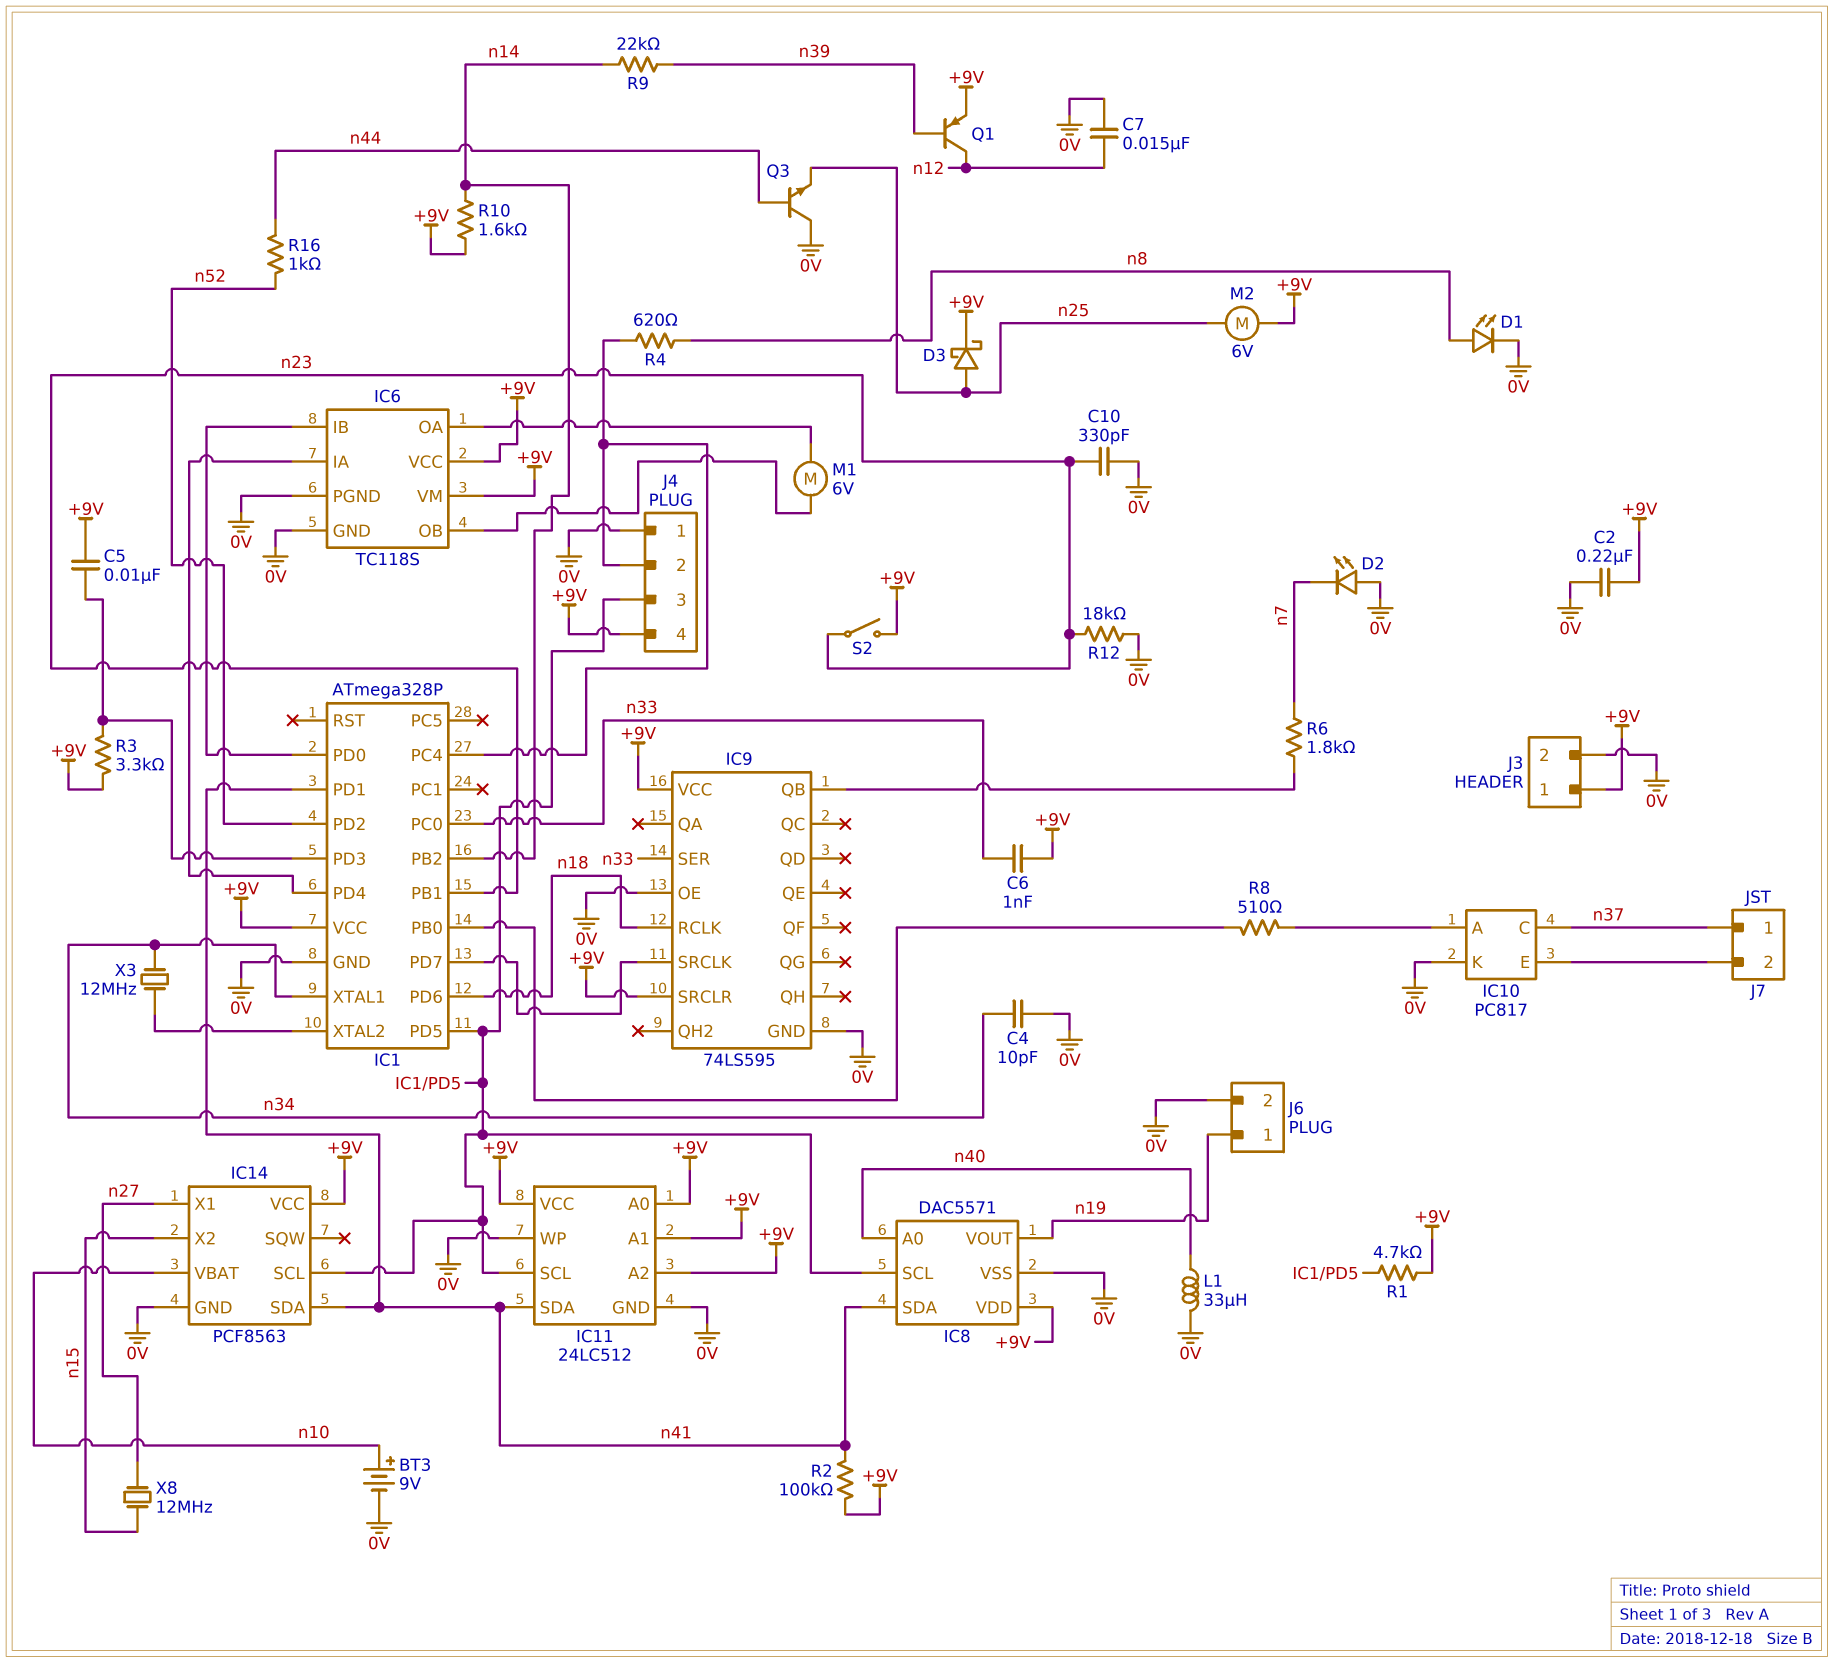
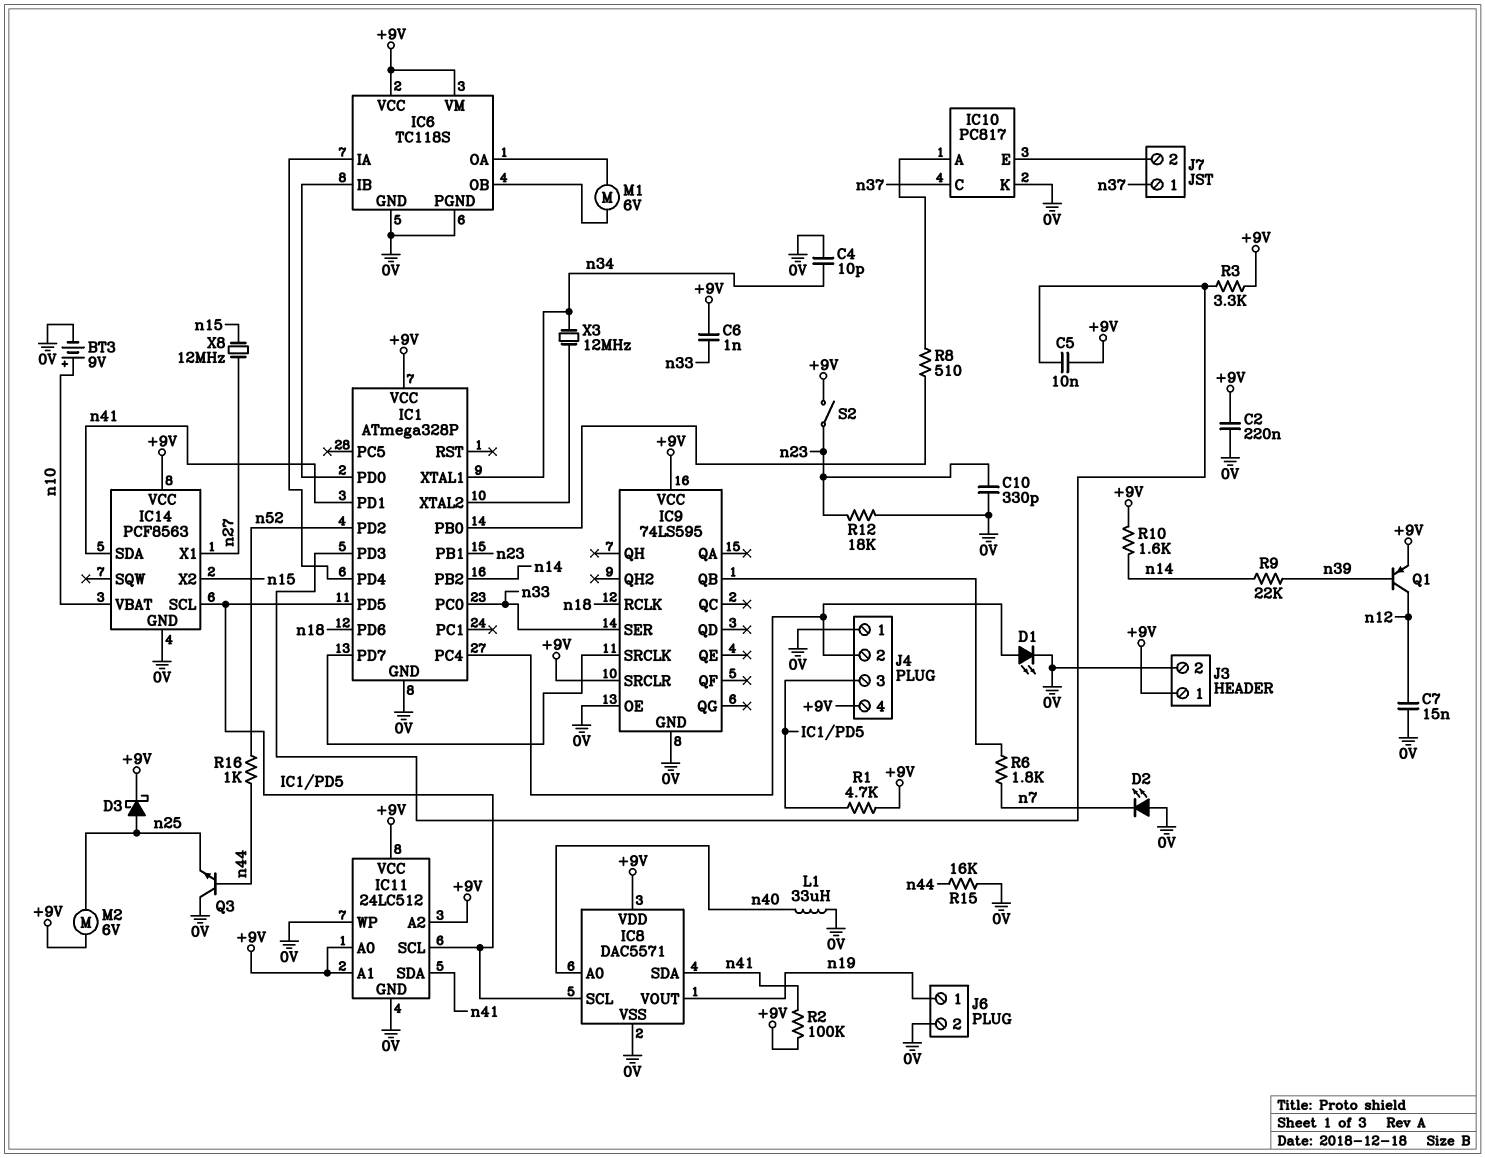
D1: LED (A n8, K 0V) -> LED (A IC1/PC4, K 0V)
R4: 620 (IC1/PC4, n8) -> none
R15: none -> 16k (0V, n44)

